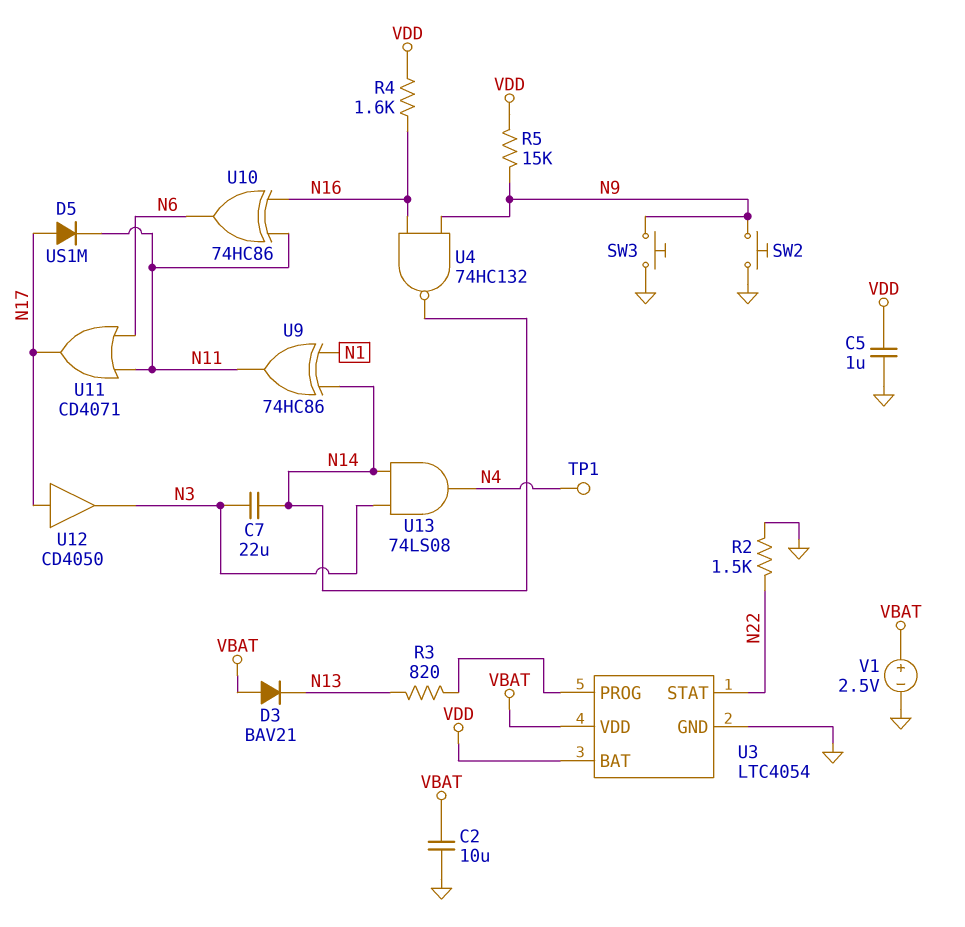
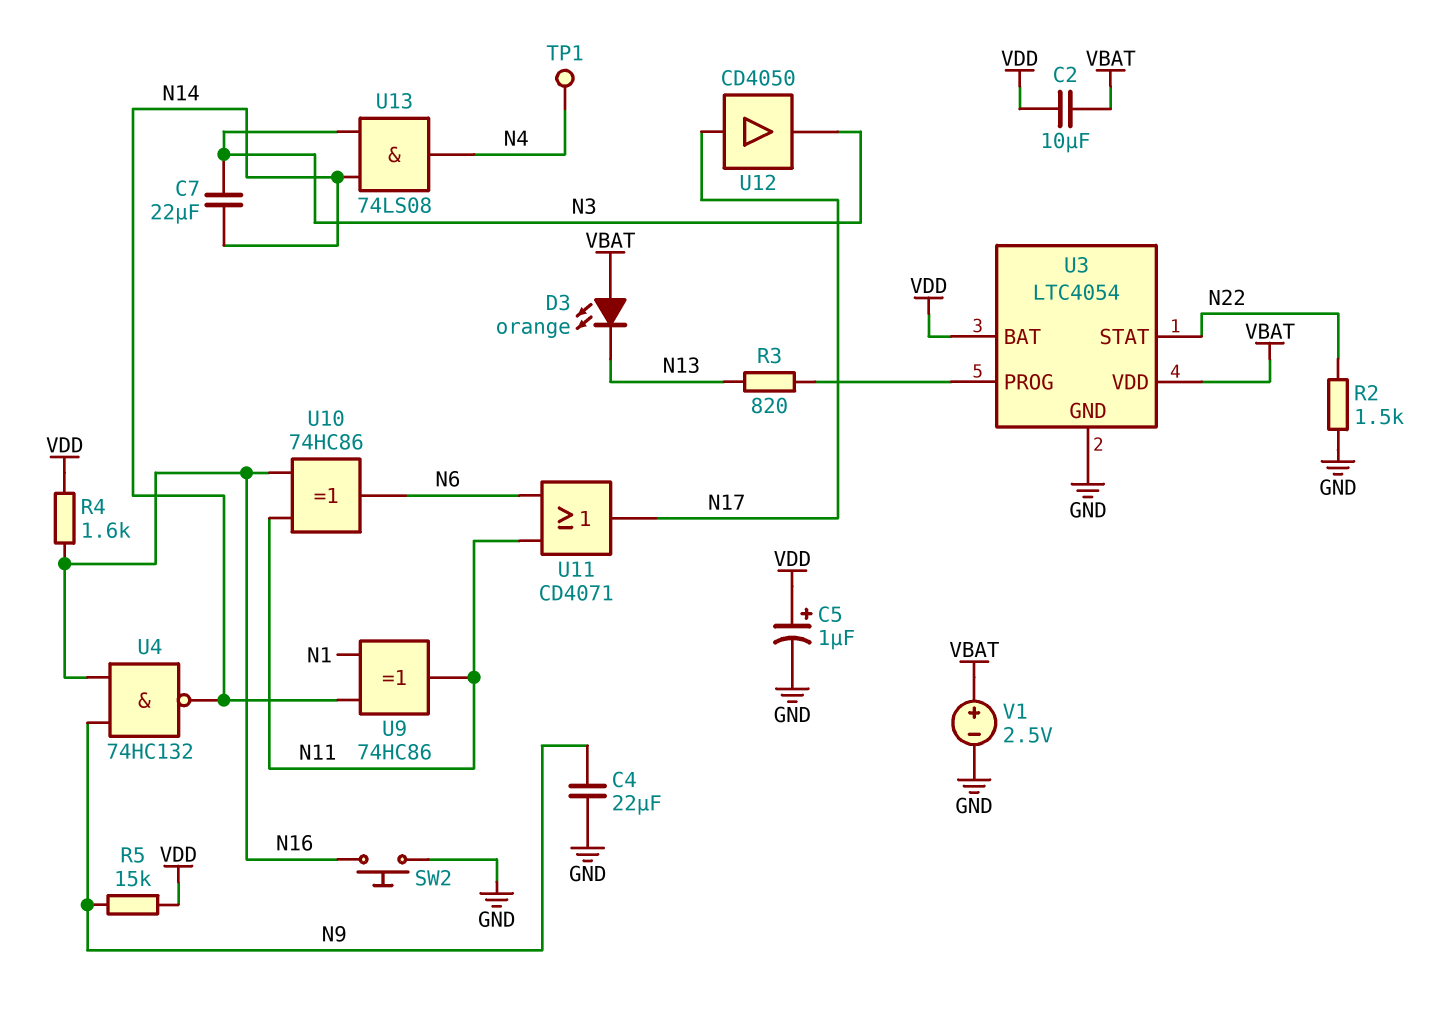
C2: 10uF (GND, VBAT) -> 10uF (VBAT, VDD)
C4: none -> 22uF (GND, N9)
C5: 1uF (GND, VDD) -> 1uF (plus VDD, minus GND)
D3: diode BAV21 (A VBAT, K N13) -> LED orange (A VBAT, K N13)
D5: diode US1M (A N17, K N11) -> none
SW2: button (GND, N9) -> button (GND, N16)
SW3: button (GND, N9) -> none

